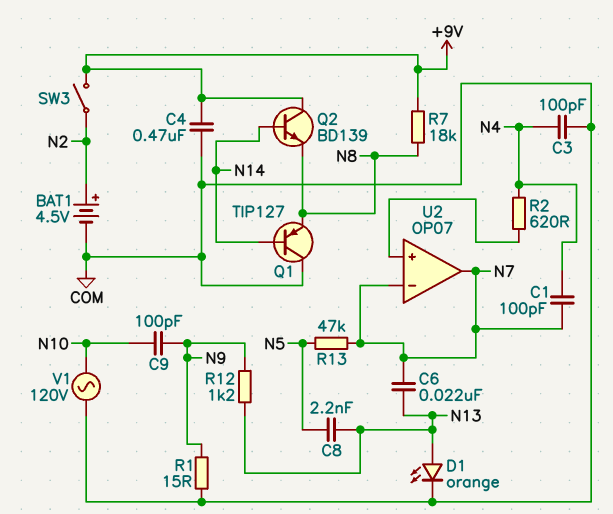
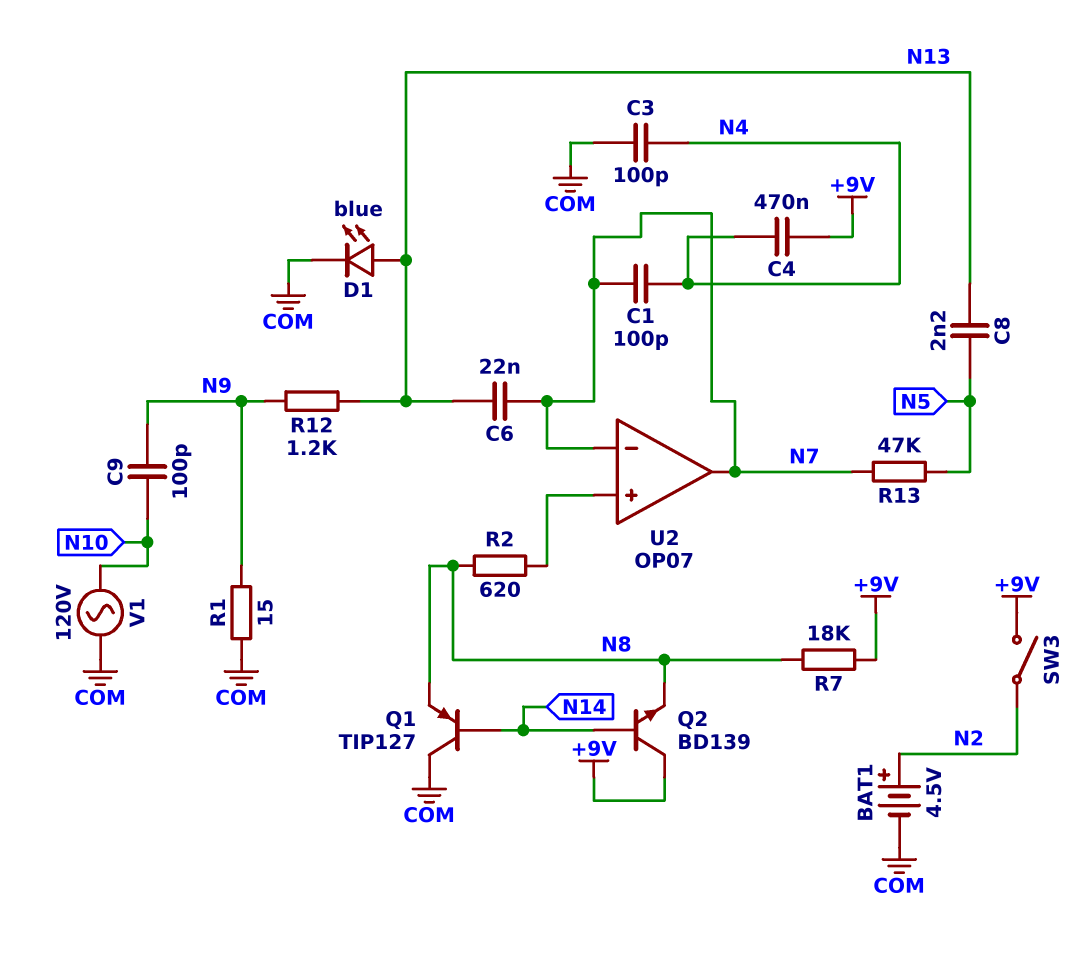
C4: 470nF (+9V, COM) -> 470nF (+9V, N4)
D1: LED orange (A N13, K COM) -> LED blue (A N13, K COM)
R2: 620 (N4, U2/in+) -> 620 (N8, U2/in+)

